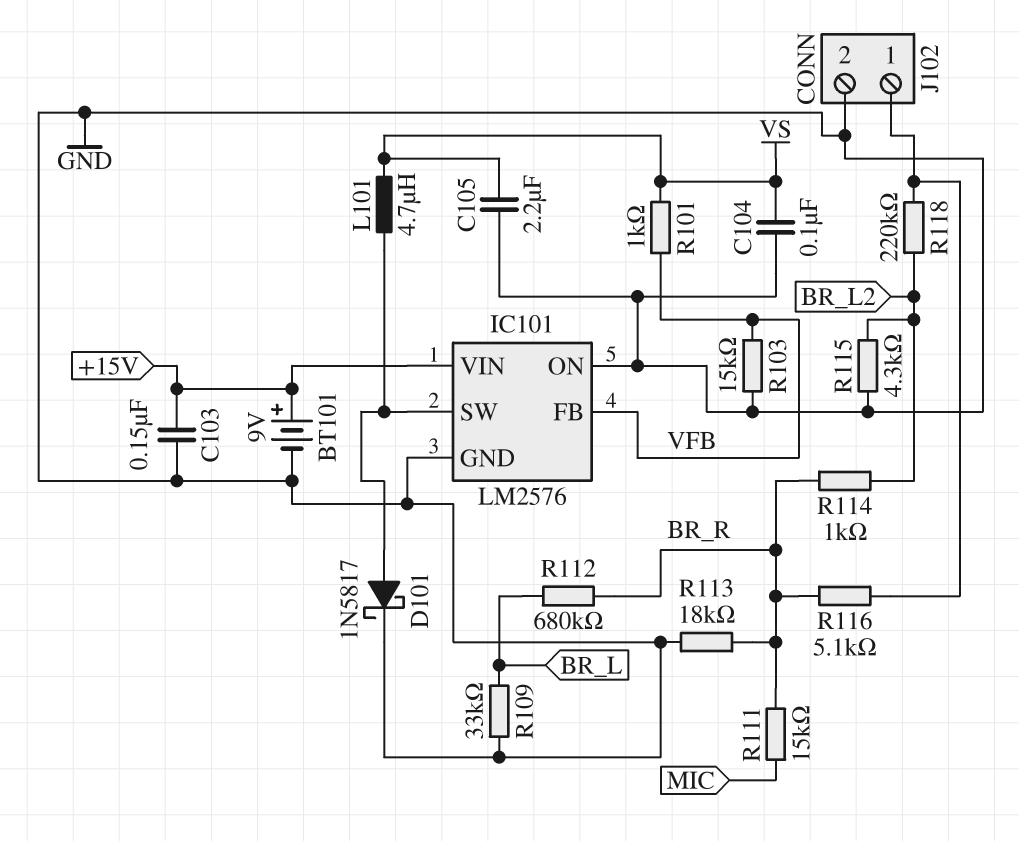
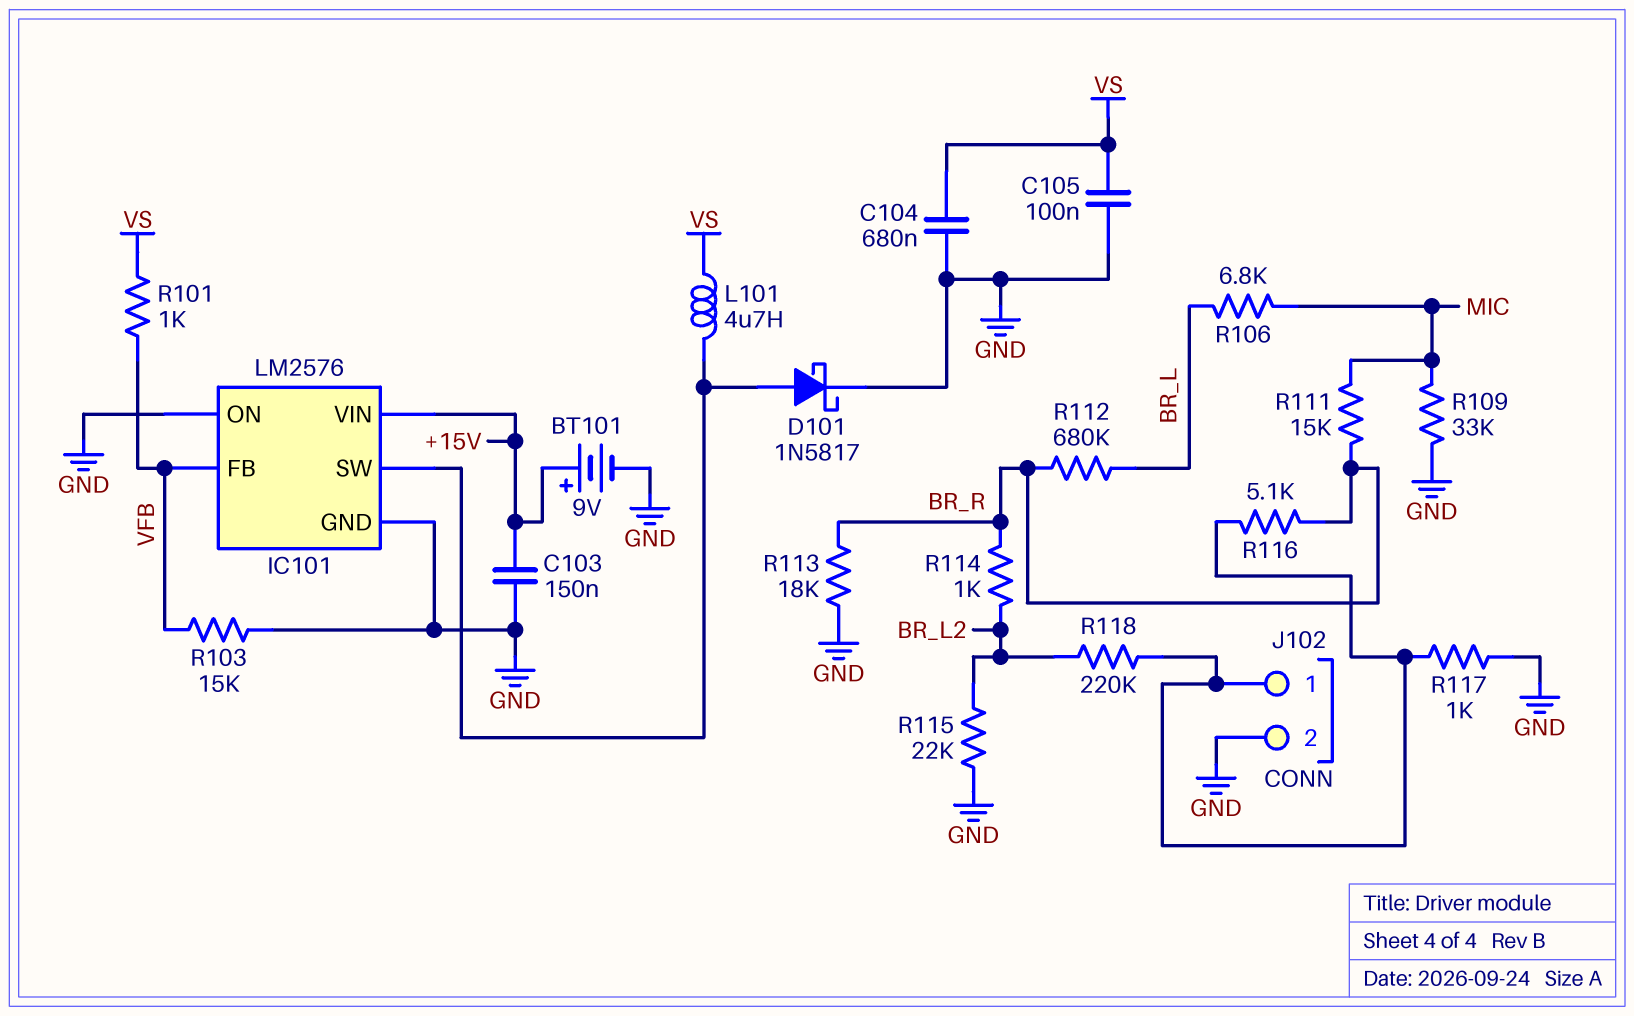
C104: 100nF (GND, VS) -> 680nF (GND, VS)
C105: 2.2uF (GND, VS) -> 100nF (GND, VS)
R106: none -> 6.8k (BR_L, MIC)
R109: 33k (BR_L, GND) -> 33k (GND, MIC)
R115: 4.3k (BR_L2, GND) -> 22k (BR_L2, GND)
R117: none -> 1k (GND, J102/1)

